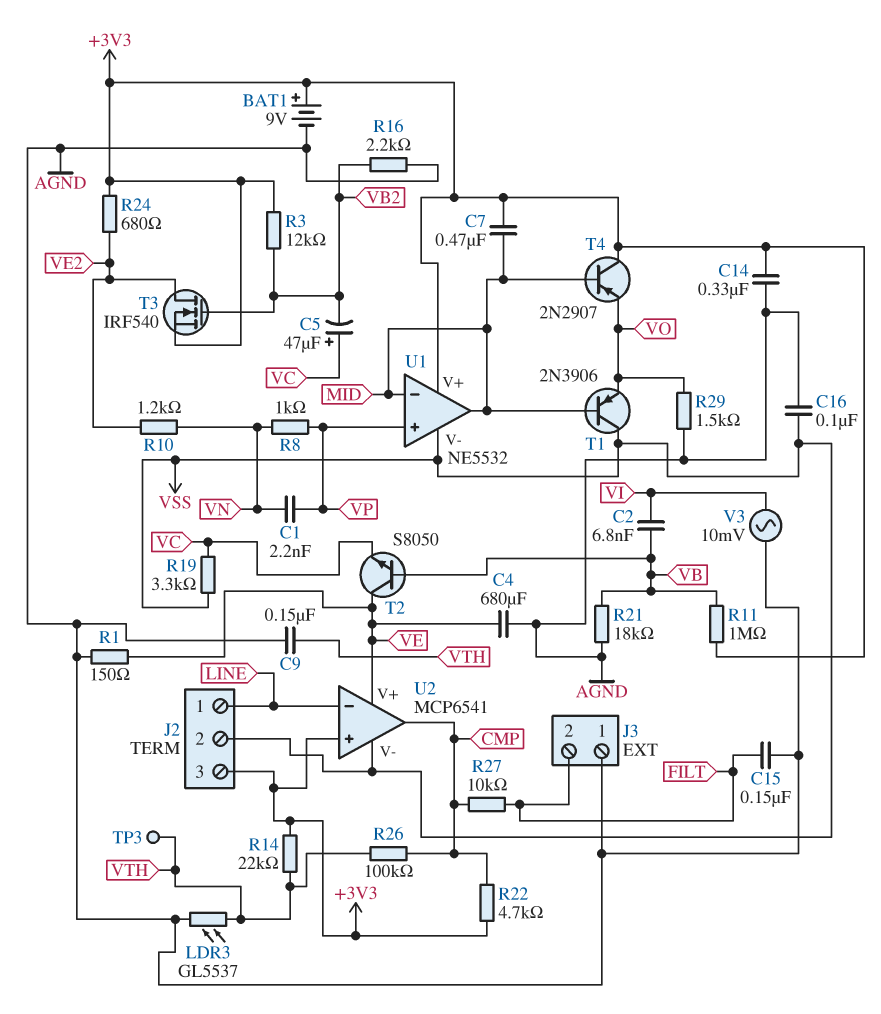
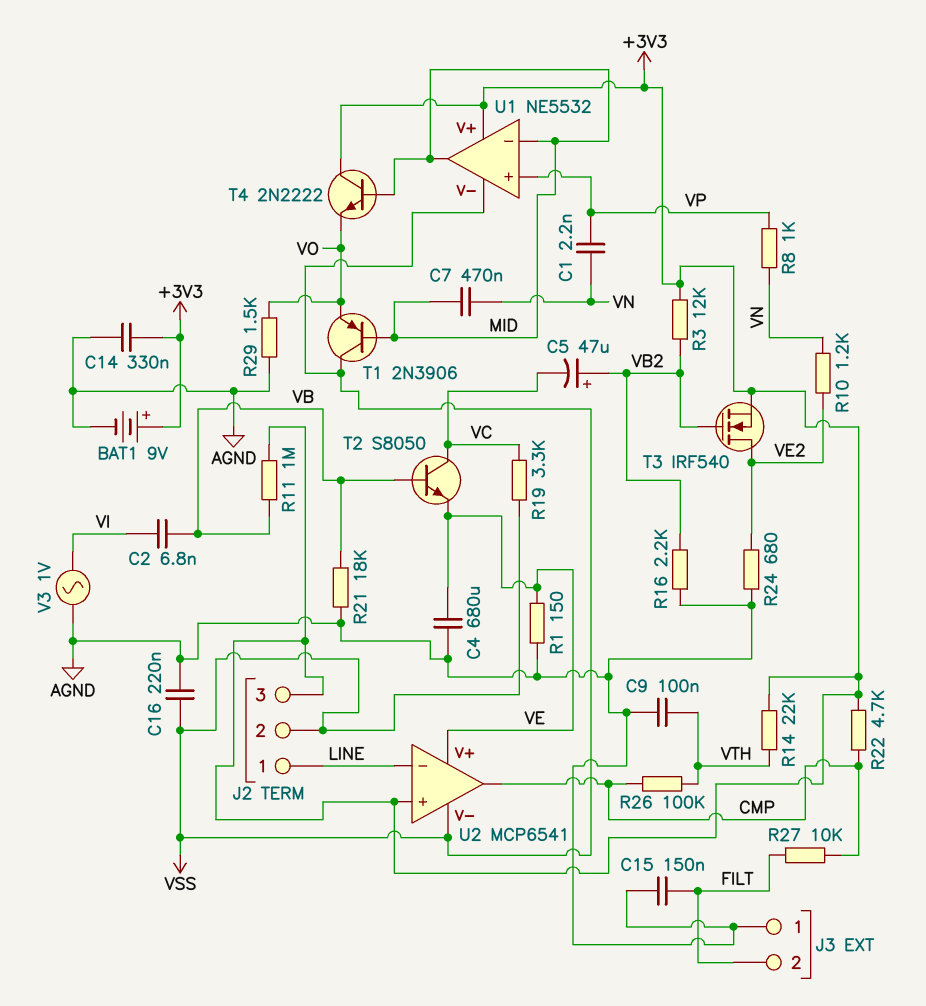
C5: 47uF (plus VC, minus VB2) -> 47uF (plus VB2, minus VC)
C7: 470nF (+3V3, MID) -> 470nF (MID, VN)
C9: 150nF (AGND, VTH) -> 100nF (AGND, VTH)
C16: 100nF (AGND, VSS) -> 220nF (AGND, VSS)
LDR3: GL5537 (AGND, VTH) -> none
R24: 680 (+3V3, VE2) -> 680 (AGND, VE2)
T2: NPN S8050 (B VB, C VE, E VC) -> NPN S8050 (B VB, C VC, E VE)
T4: PNP 2N2907 (B MID, C +3V3, E VO) -> NPN 2N2222 (B MID, C +3V3, E VO)
TP3: test point (VTH) -> none
V3: AC 10mV (AGND, VI) -> AC 1V (AGND, VI)

